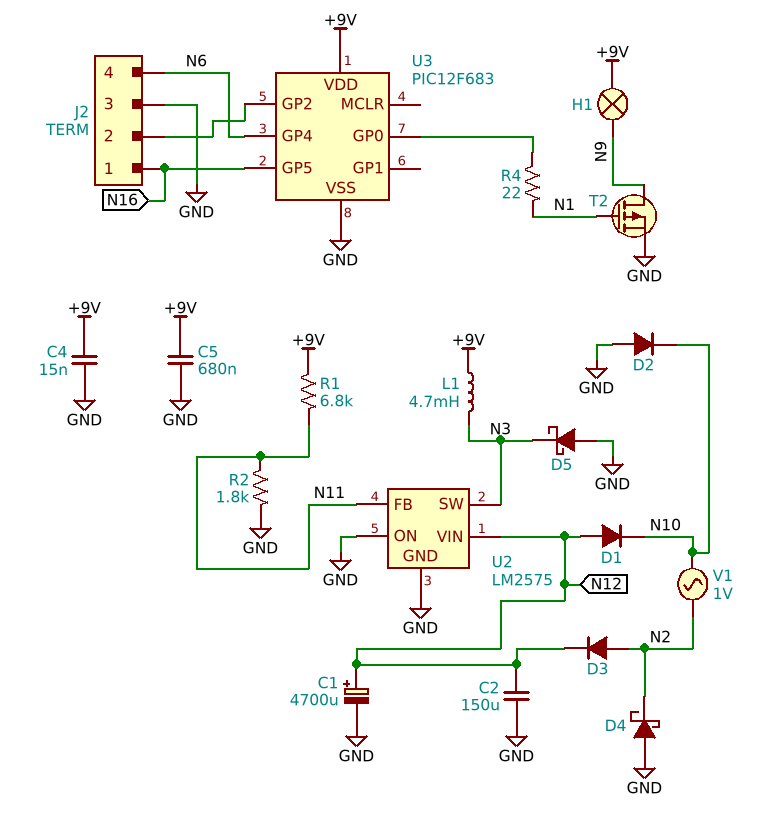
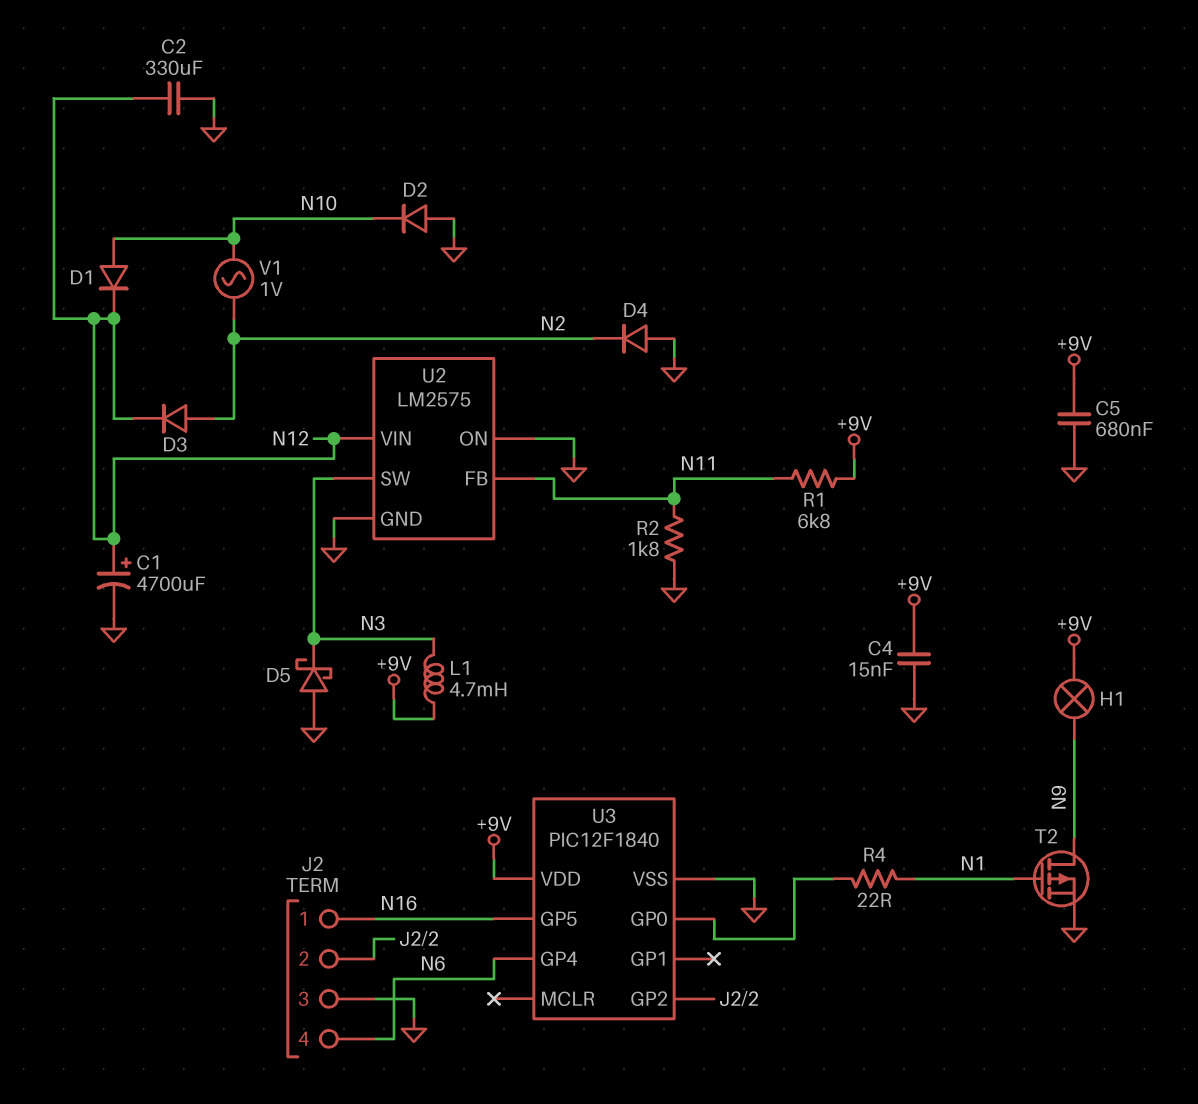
C2: 150uF (GND, N12) -> 330uF (GND, N12)
D1: diode (A N12, K N10) -> diode (A N10, K N12)
D4: schottky (A GND, K N2) -> diode (A GND, K N2)
U3: PIC12F683 -> PIC12F1840

